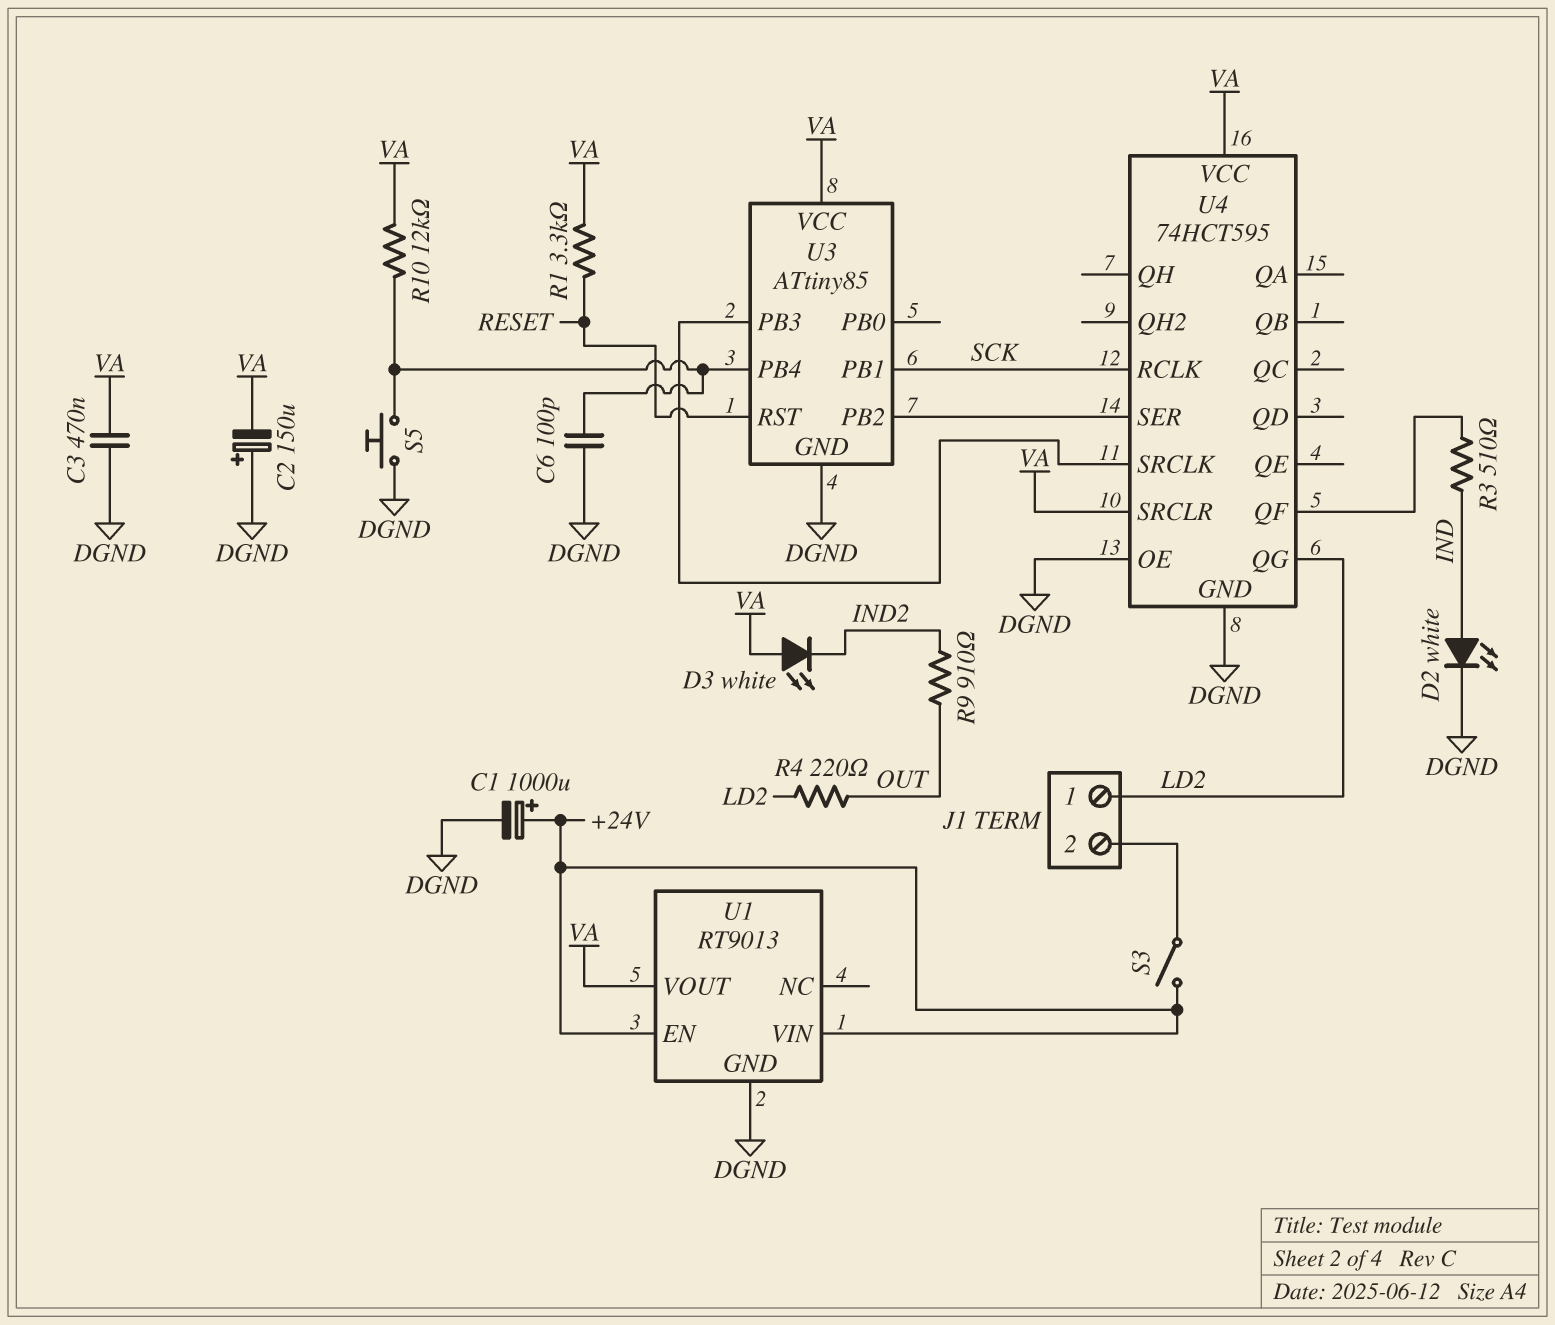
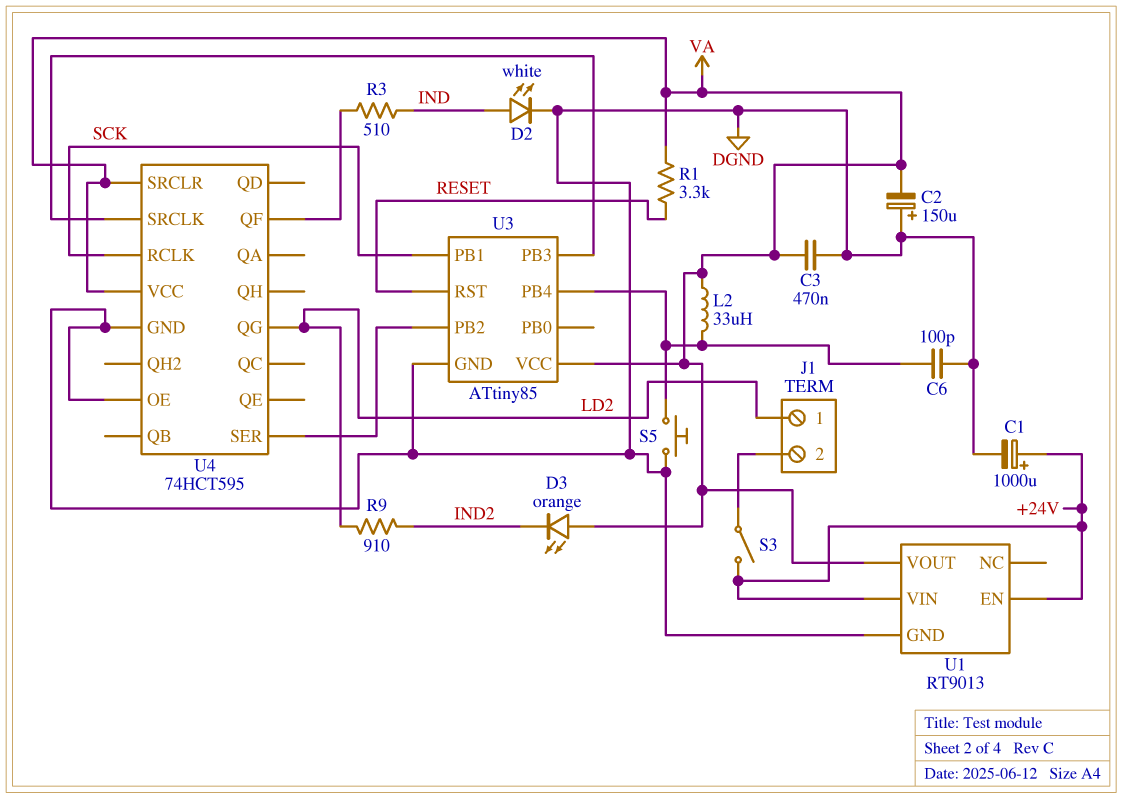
D3: LED white (A VA, K IND2) -> LED orange (A VA, K IND2)
L2: none -> 33uH (U3/PB4, VA)
R4: 220 (LD2, OUT) -> none
R9: 910 (IND2, OUT) -> 910 (IND2, LD2)
R10: 12k (U3/PB4, VA) -> none

